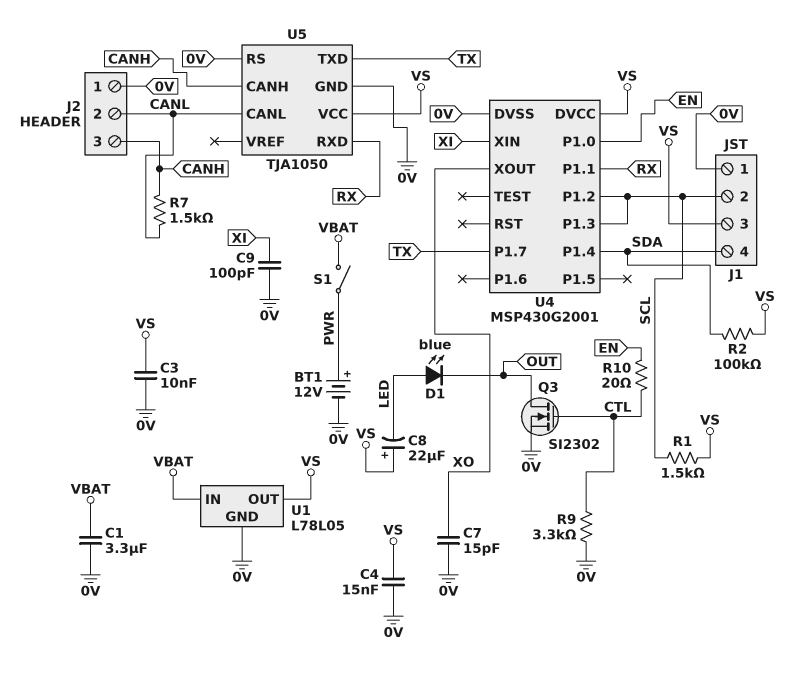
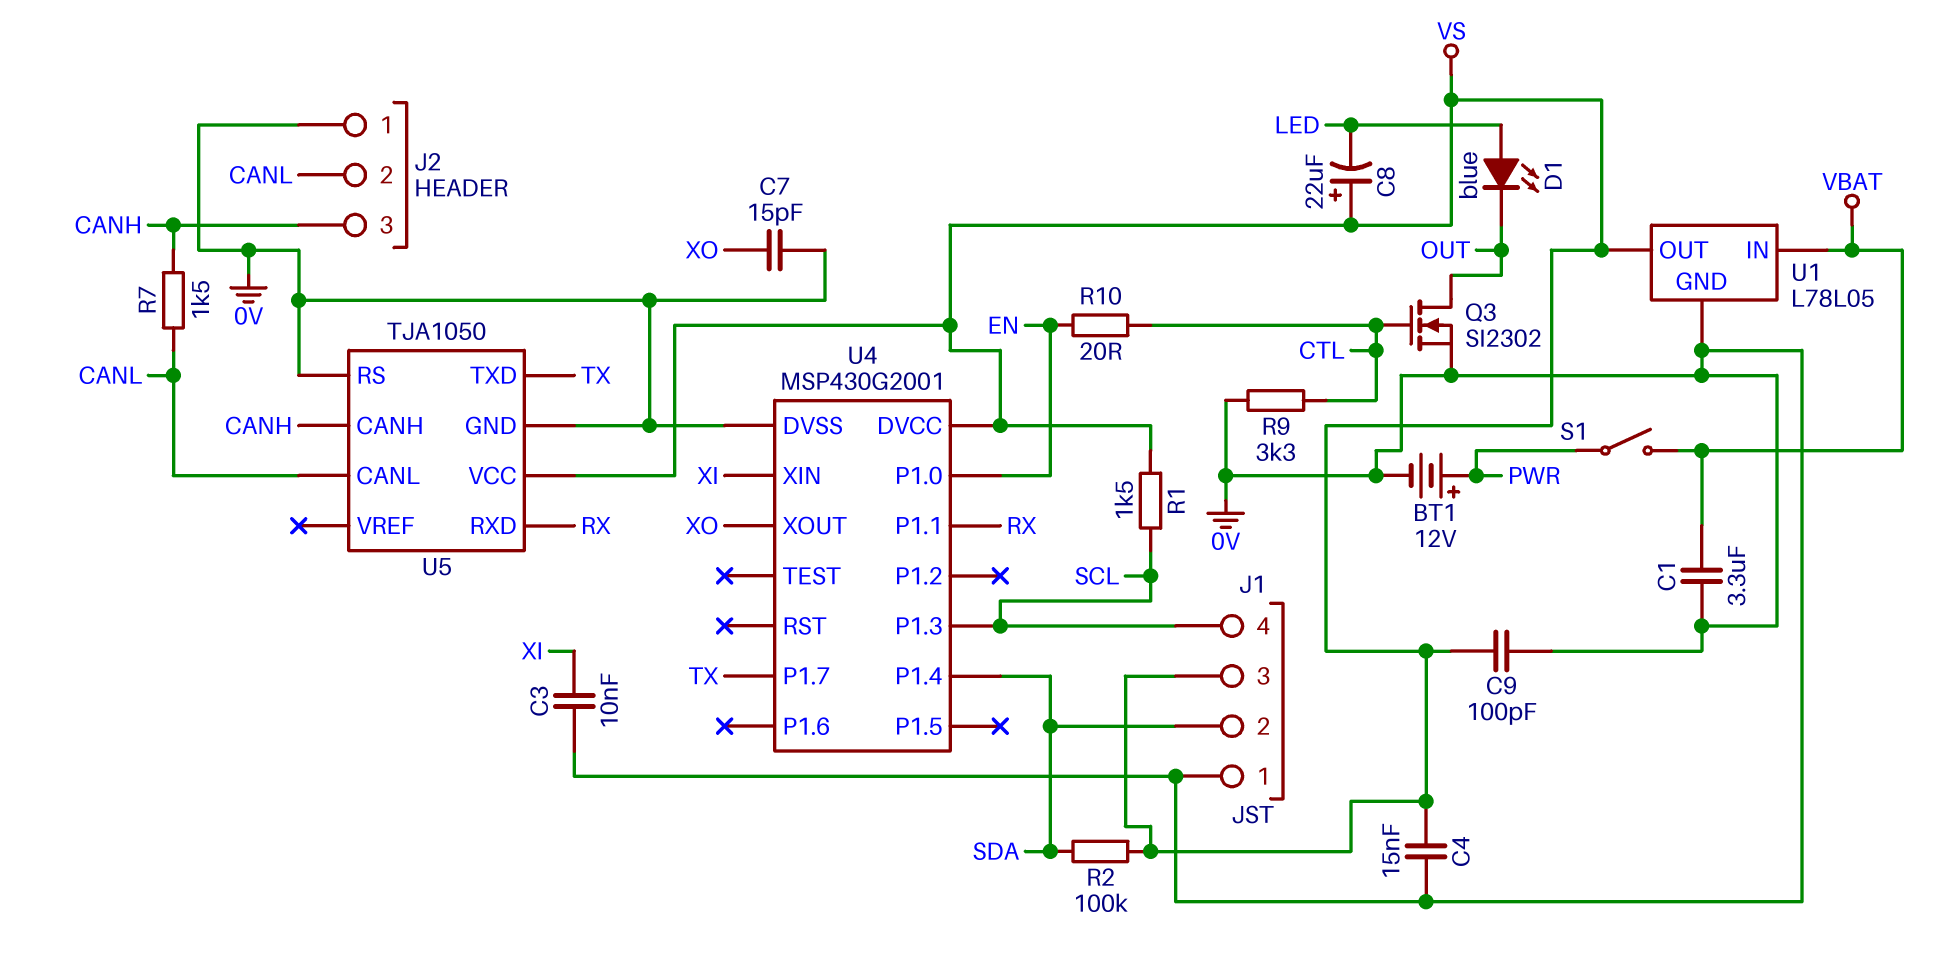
C3: 10nF (0V, VS) -> 10nF (0V, XI)
C9: 100pF (0V, XI) -> 100pF (0V, VS)
J1 pin 2: SCL -> SDA
J1 pin 4: SDA -> SCL
U4 pin P1.2: SCL -> none

